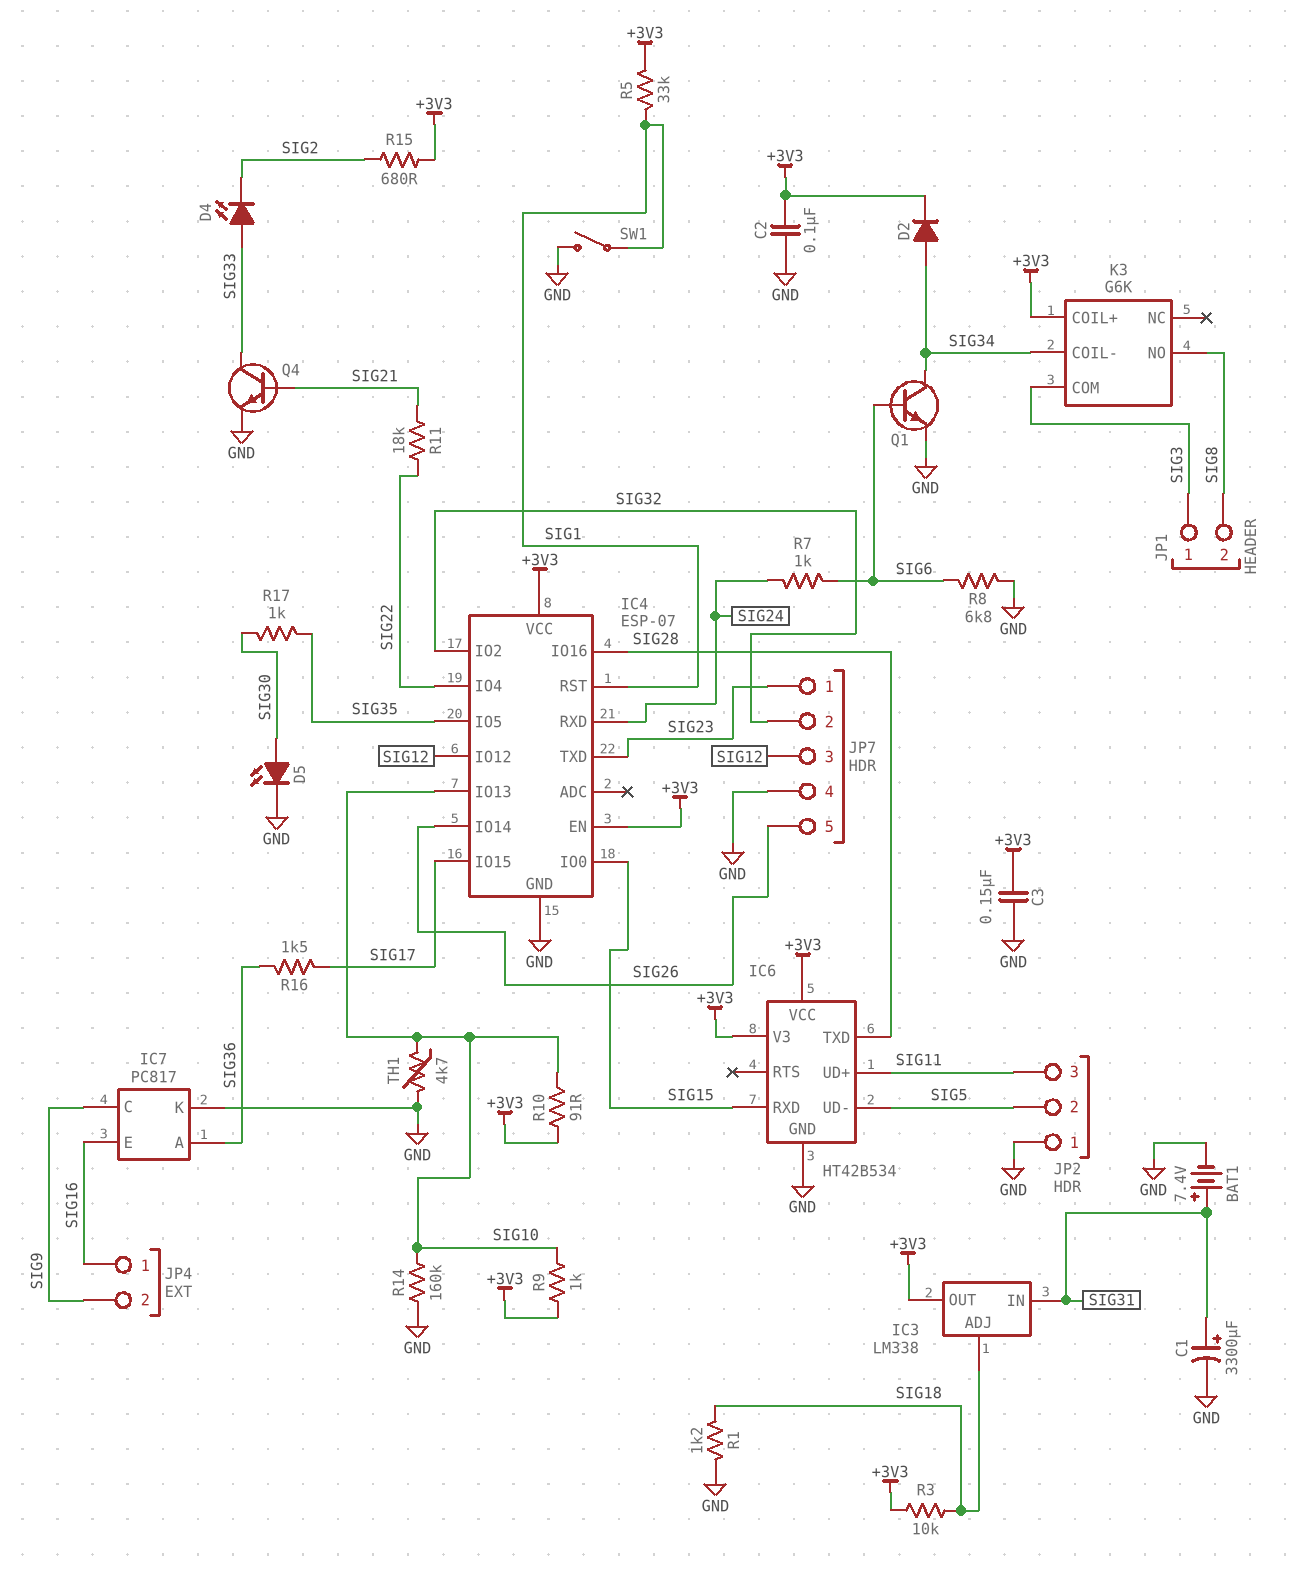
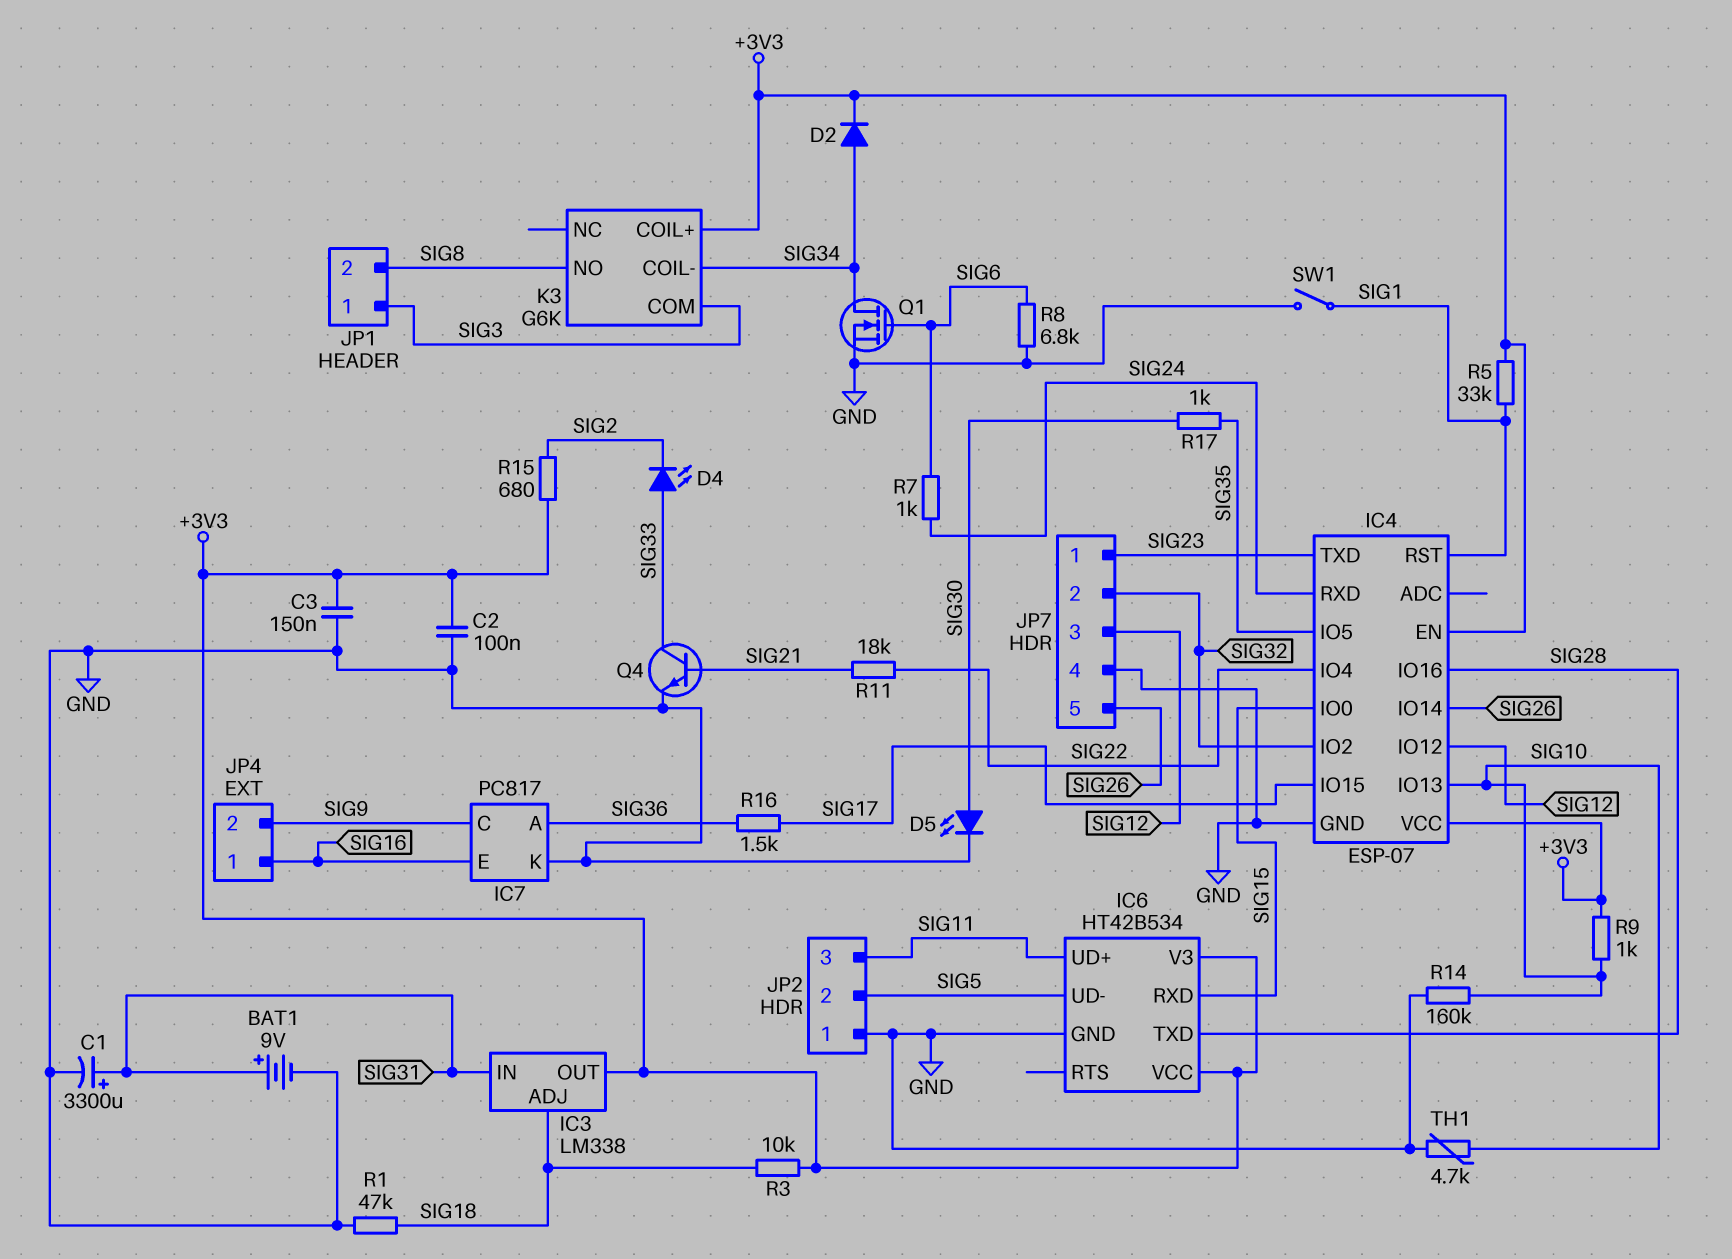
BAT1: 7.4V (plus SIG31, minus GND) -> 9V (plus SIG31, minus GND)
Q1: NPN (B SIG6, C SIG34, E GND) -> NMOS (G SIG6, D SIG34, S GND)
R1: 1.2k (GND, SIG18) -> 47k (GND, SIG18)
R10: 91 (+3V3, SIG10) -> none

